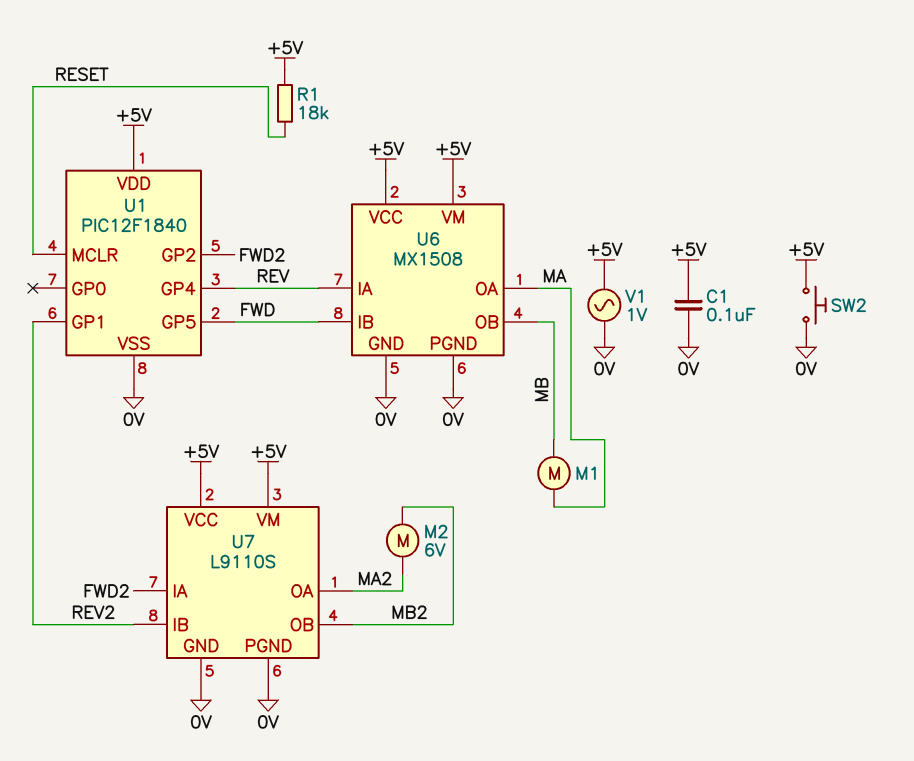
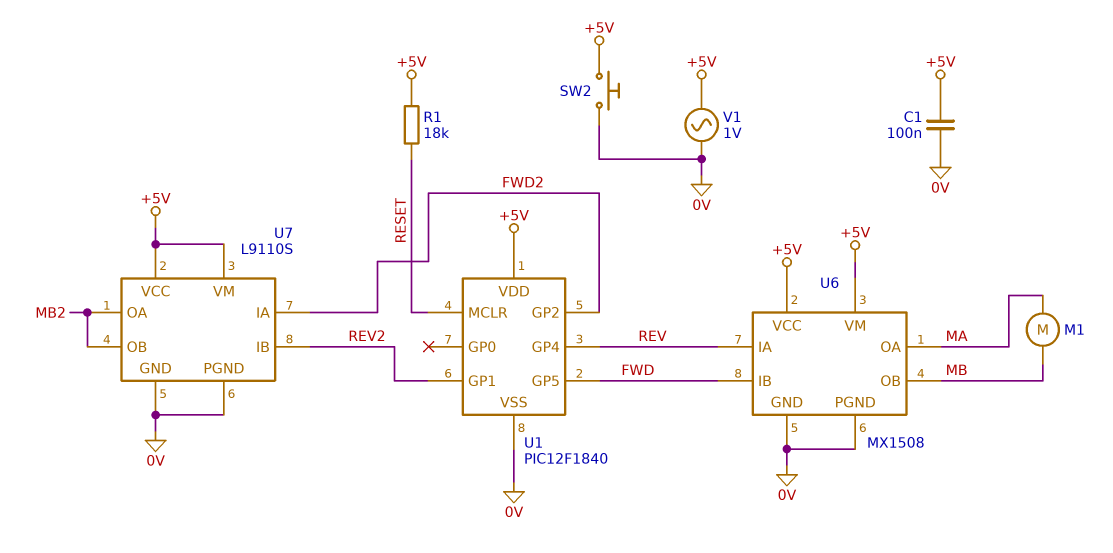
M2: motor 6V (MA2, MB2) -> none
U7 pin OA: MA2 -> MB2

